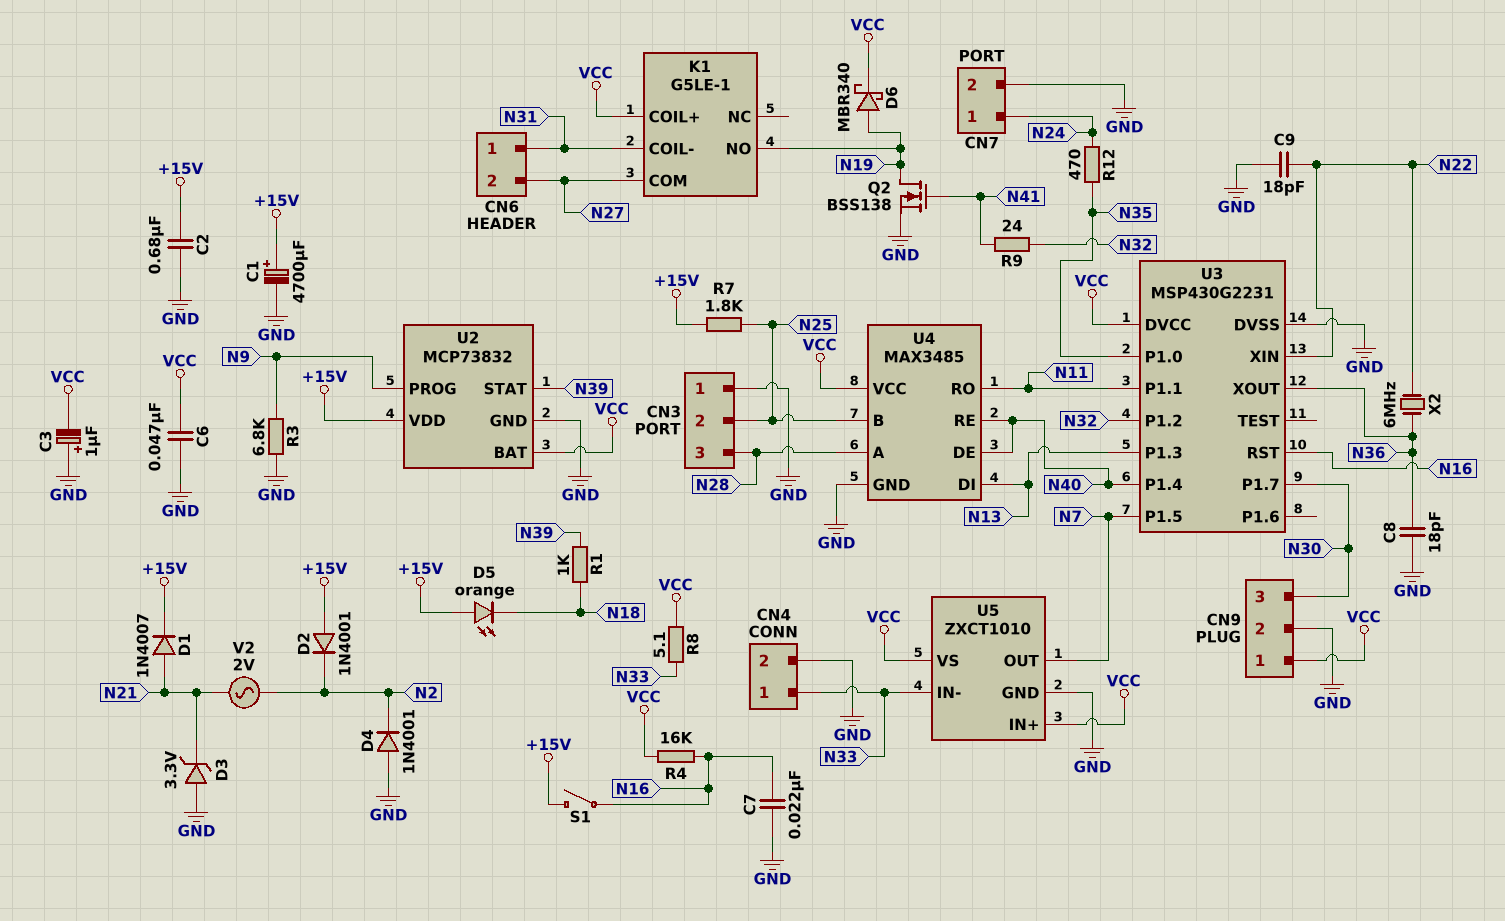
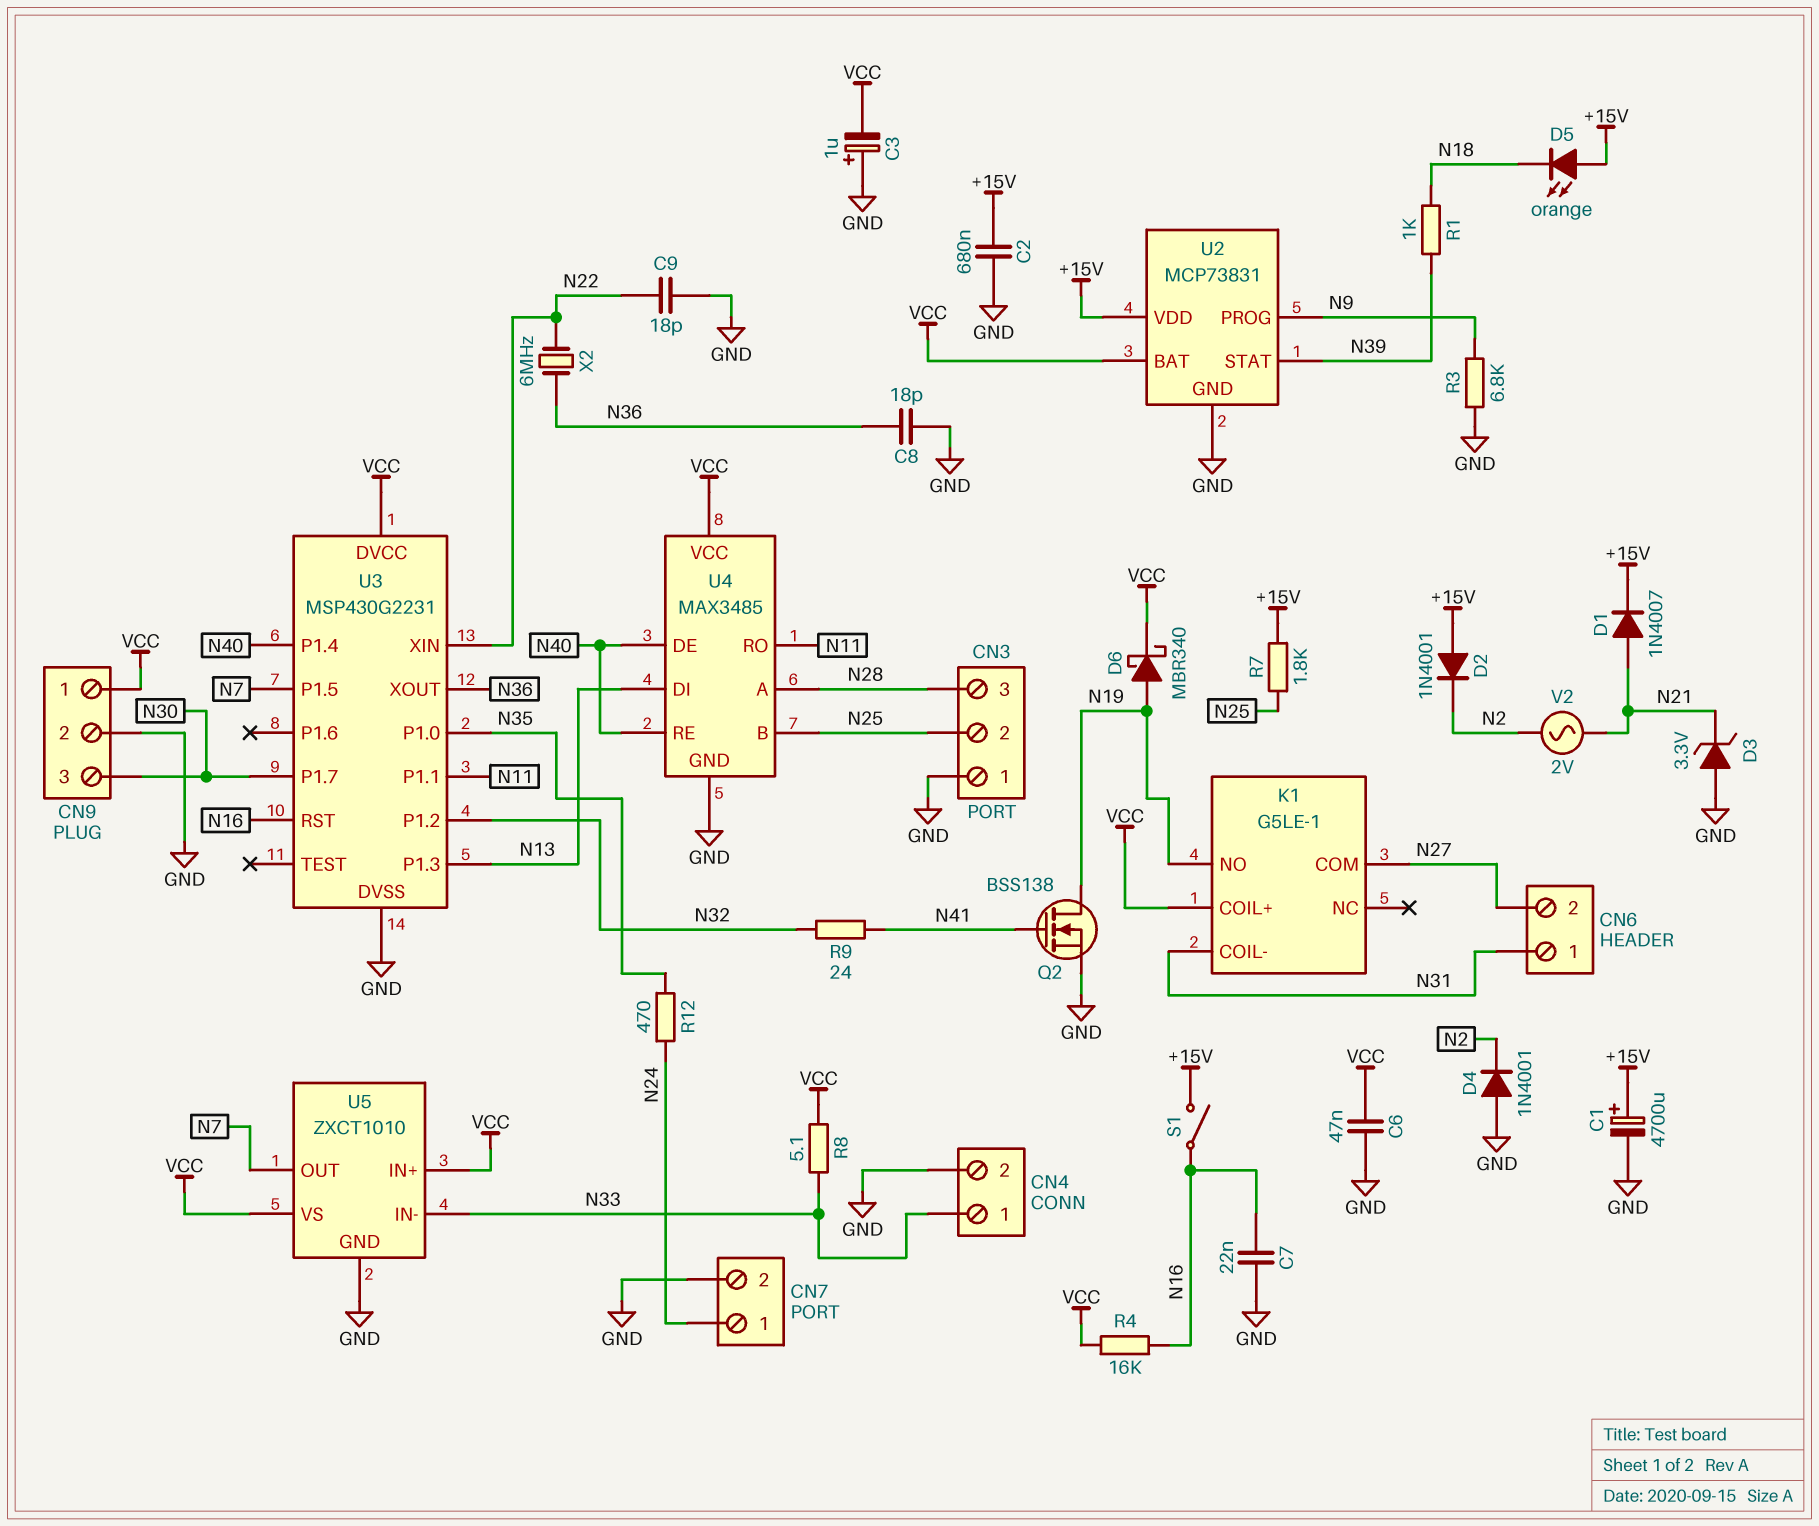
U2: MCP73832 -> MCP73831

